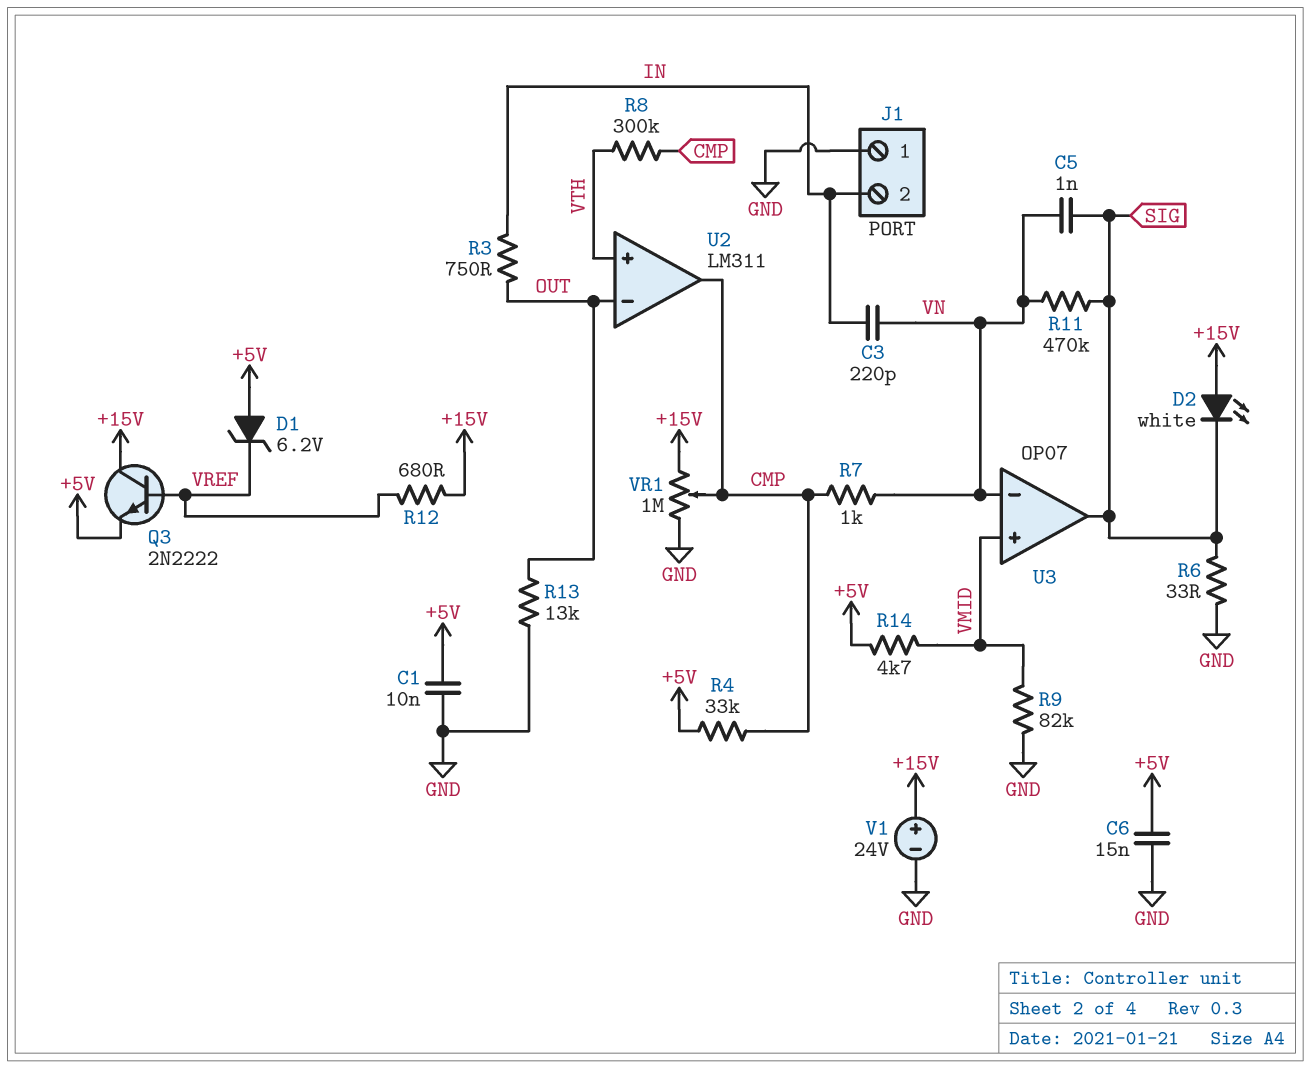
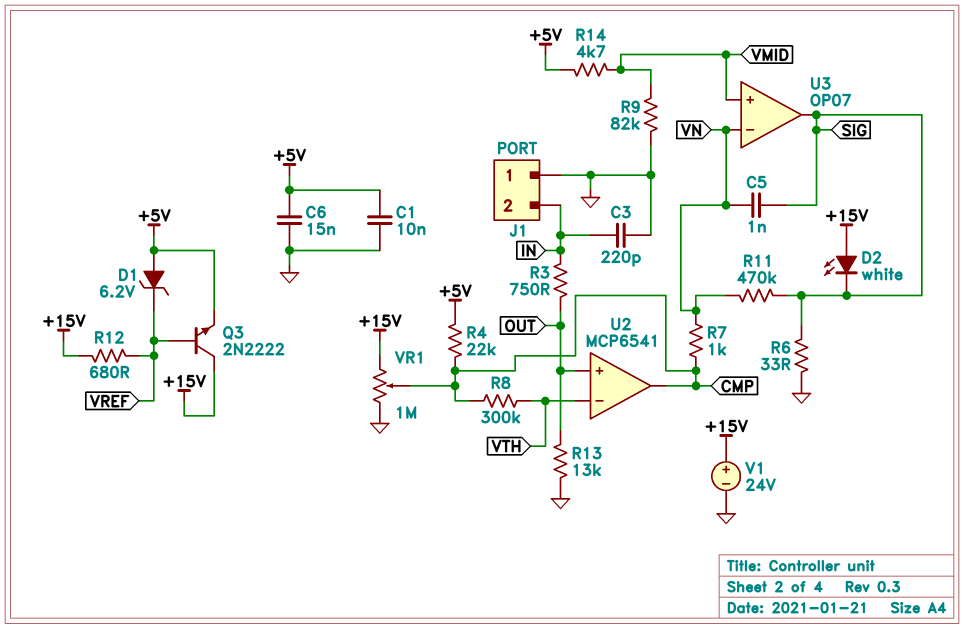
C3: 220pF (IN, VN) -> 220pF (GND, IN)
R4: 33k (+5V, CMP) -> 22k (+5V, CMP)
U2: LM311 -> MCP6541
U2 pin in+: VTH -> OUT
U2 pin in-: OUT -> VTH

